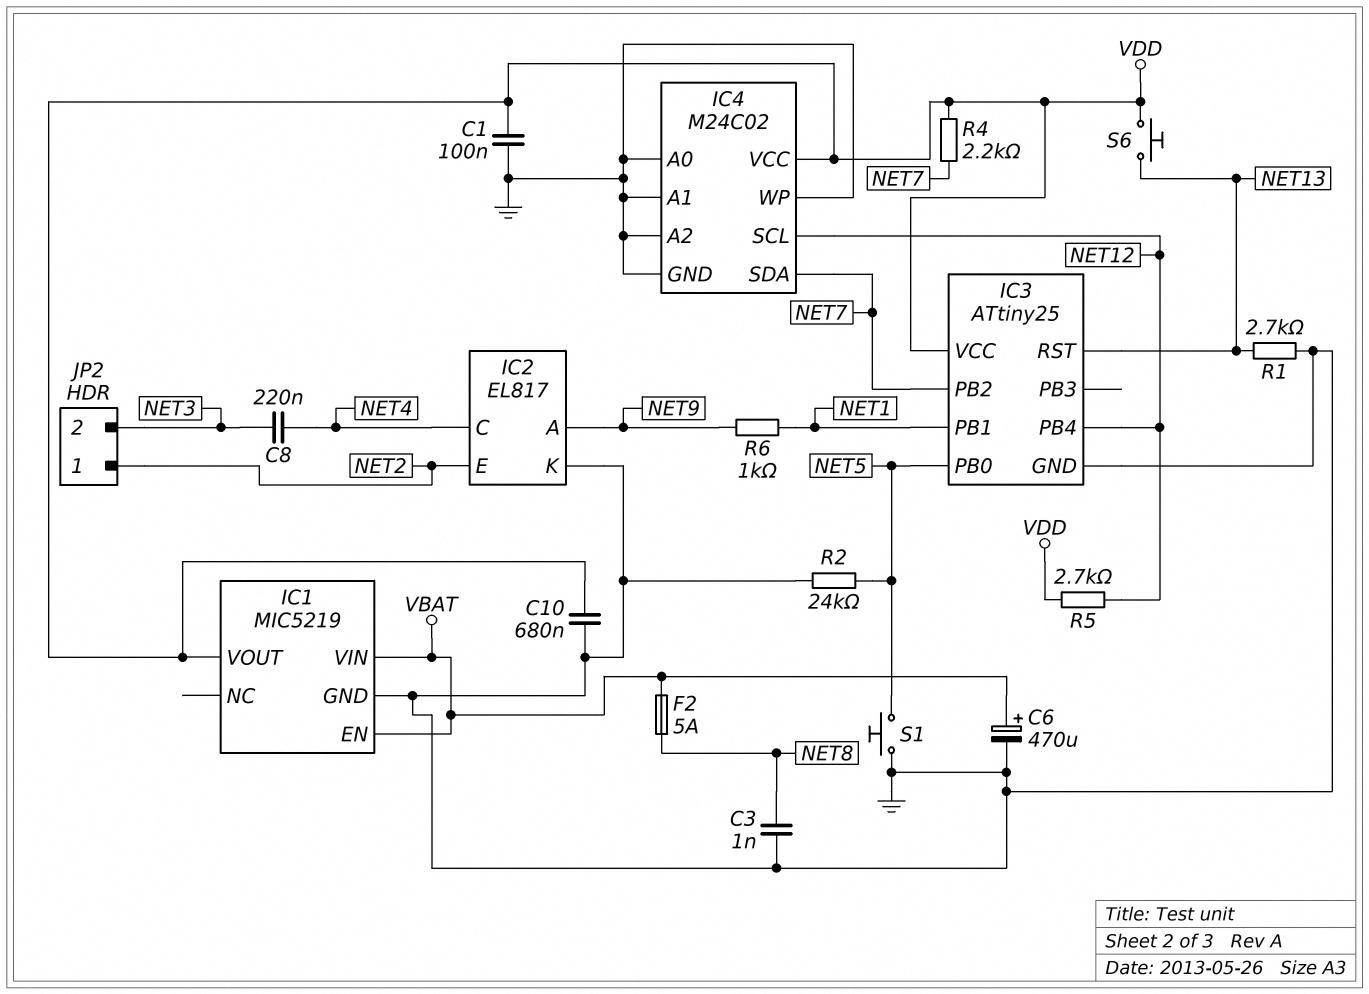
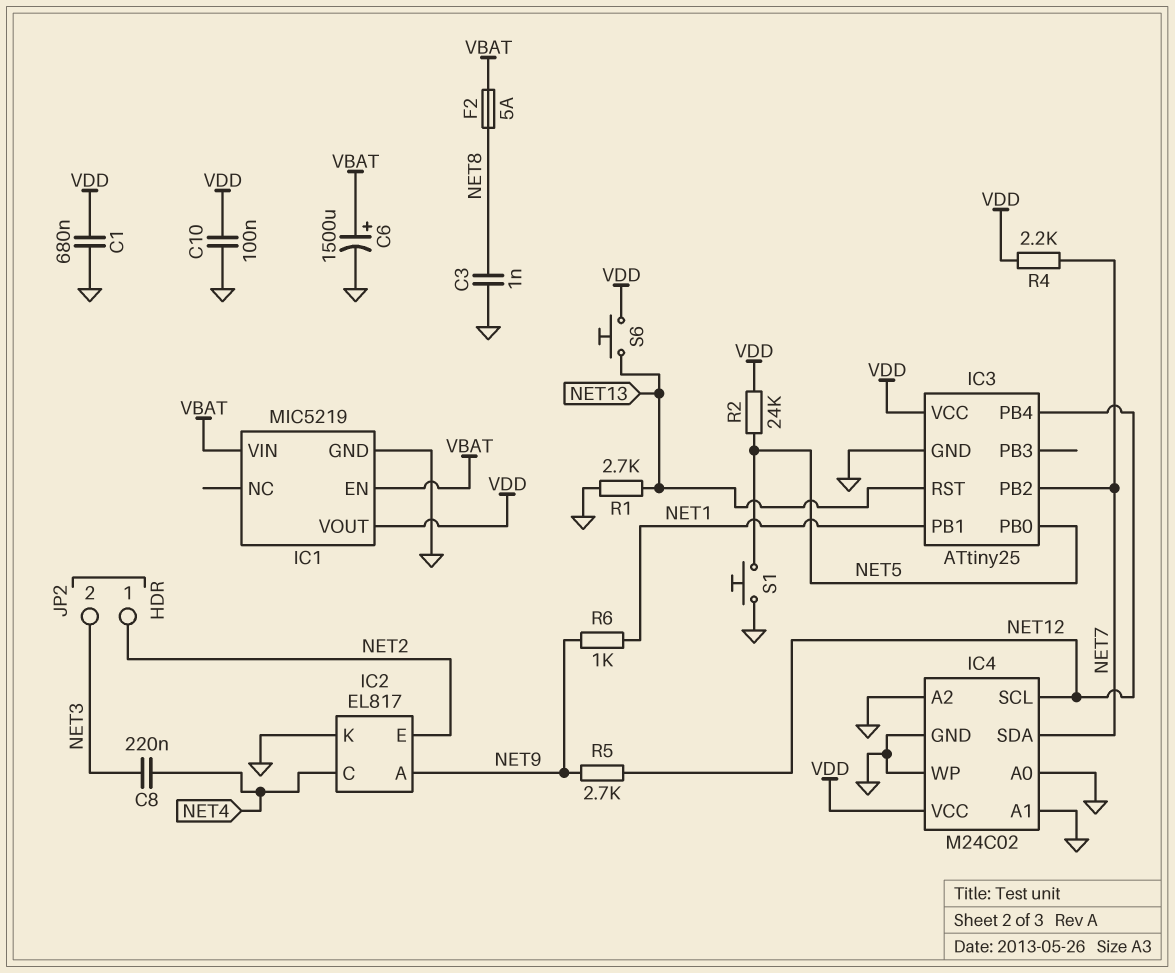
C1: 100nF (GND, VDD) -> 680nF (GND, VDD)
C6: 470uF (plus VBAT, minus GND) -> 1500uF (plus VBAT, minus GND)
C10: 680nF (GND, VDD) -> 100nF (GND, VDD)
R2: 24k (GND, NET5) -> 24k (NET5, VDD)
R5: 2.7k (NET12, VDD) -> 2.7k (NET9, NET12)

